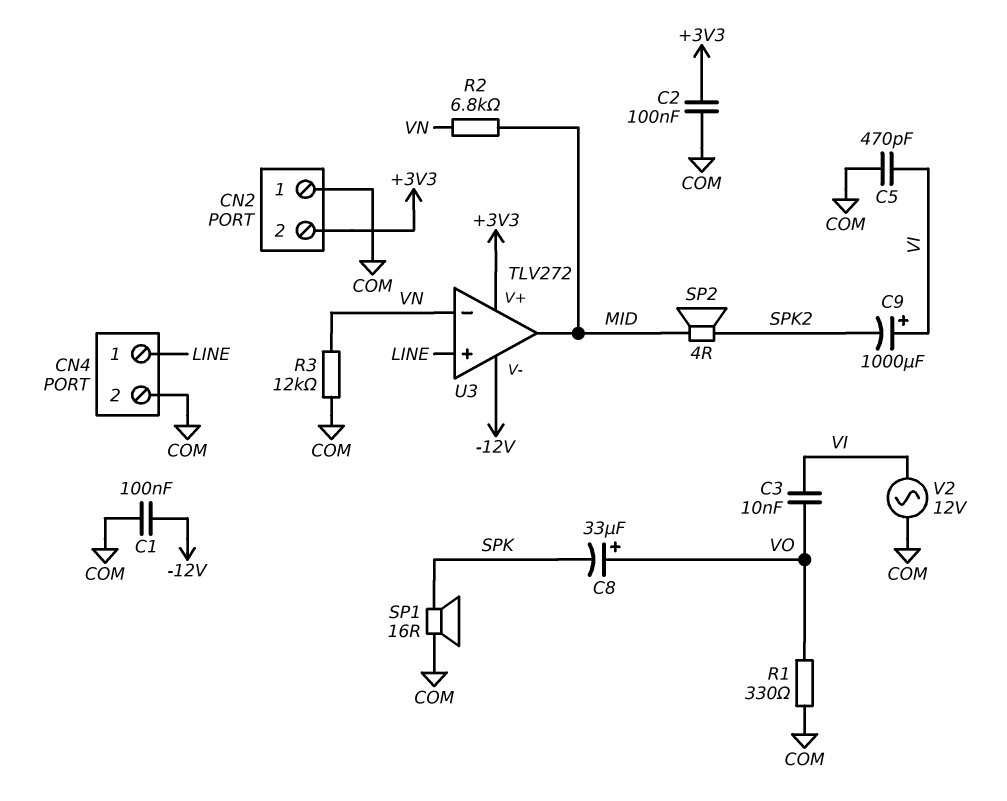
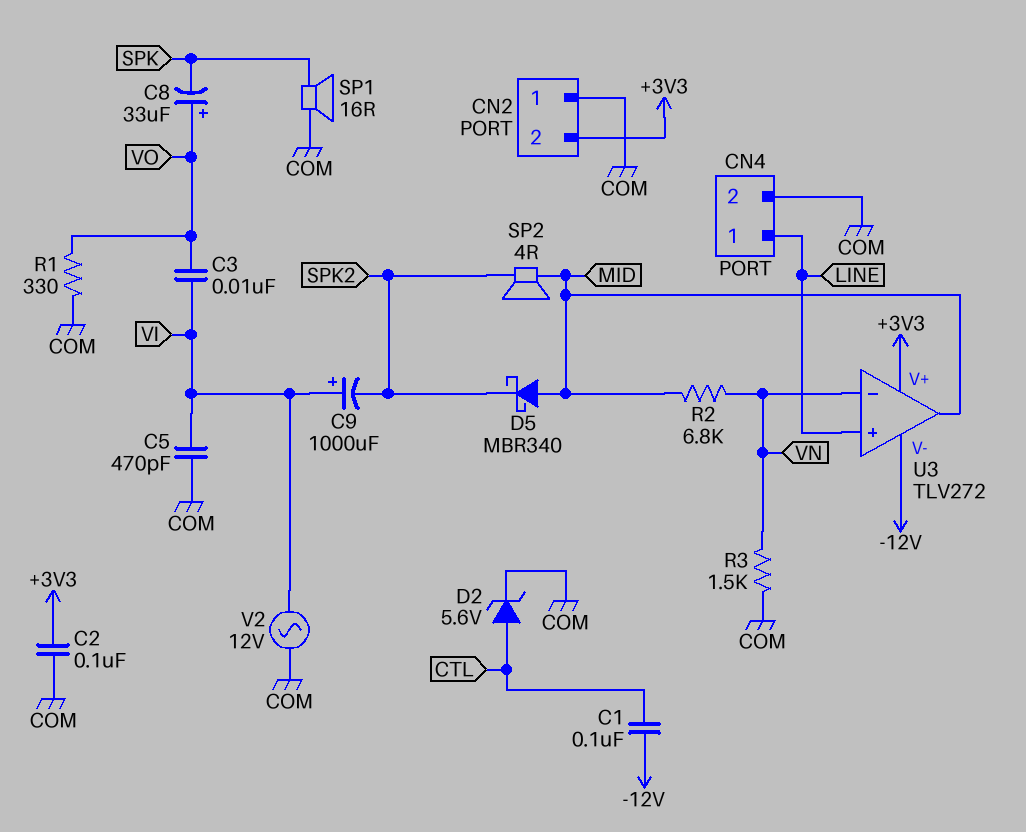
C1: 100nF (-12V, COM) -> 100nF (-12V, CTL)
D2: none -> zener 5.6V (A CTL, K COM)
D5: none -> schottky MBR340 (A MID, K SPK2)
R3: 12k (COM, VN) -> 1.5k (COM, VN)

